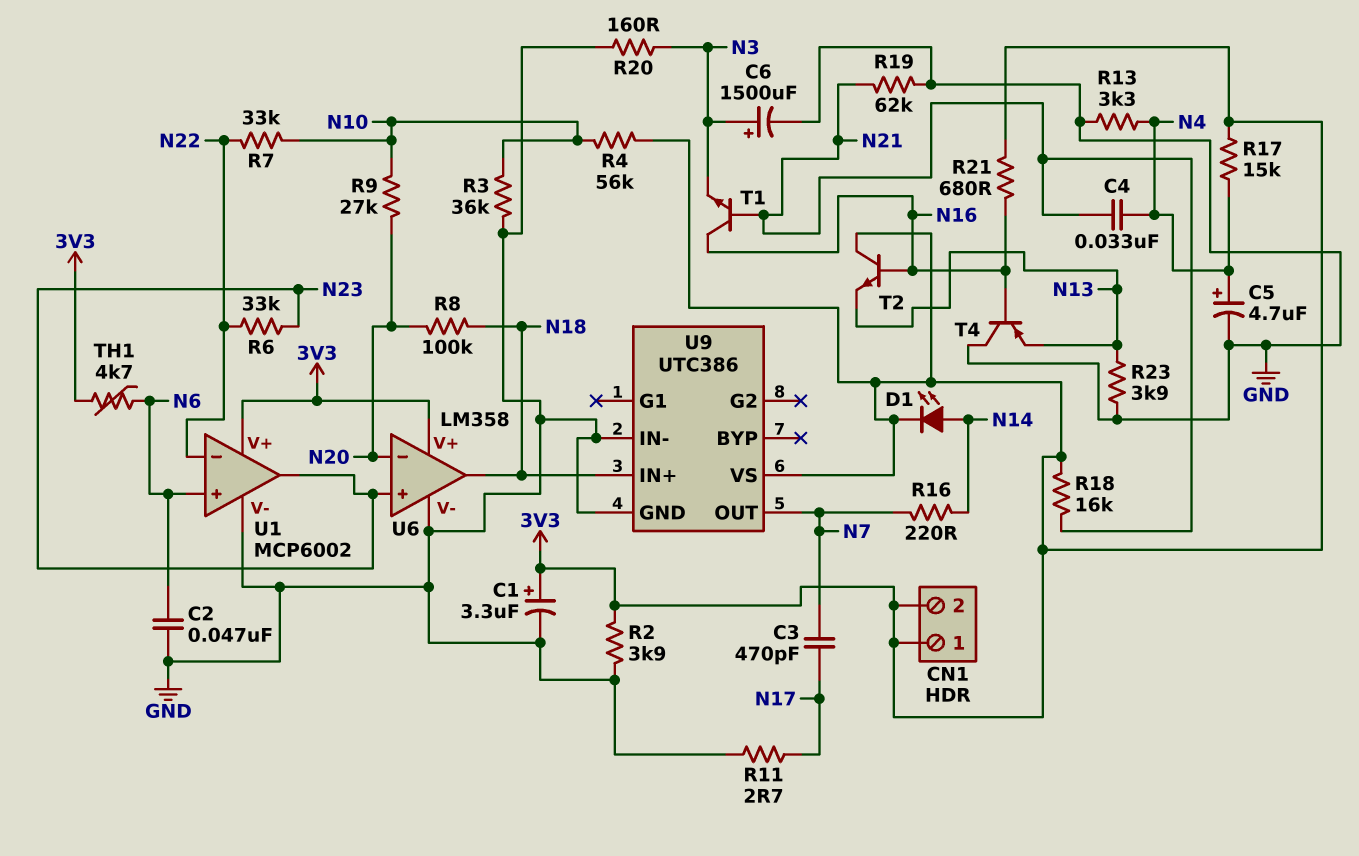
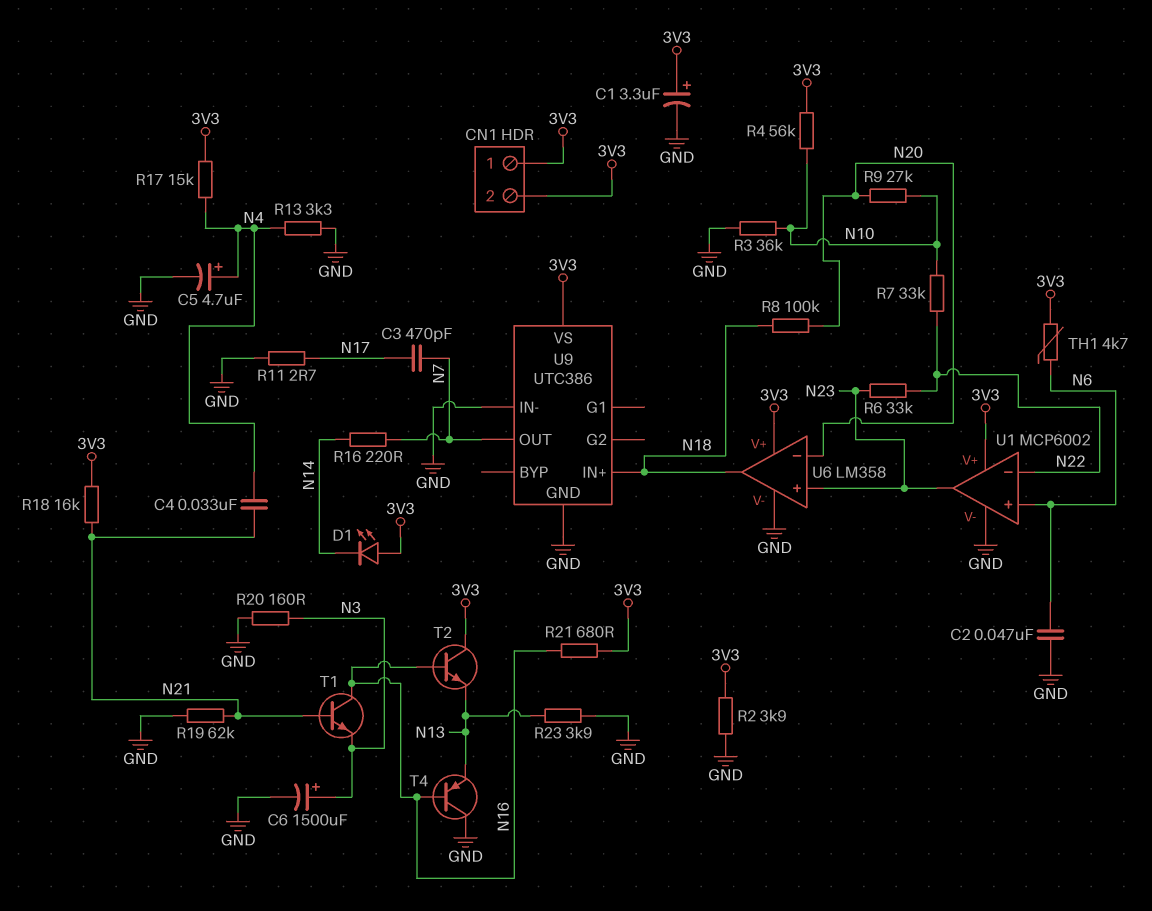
D1: LED (A N14, K 3V3) -> LED (A 3V3, K N14)

